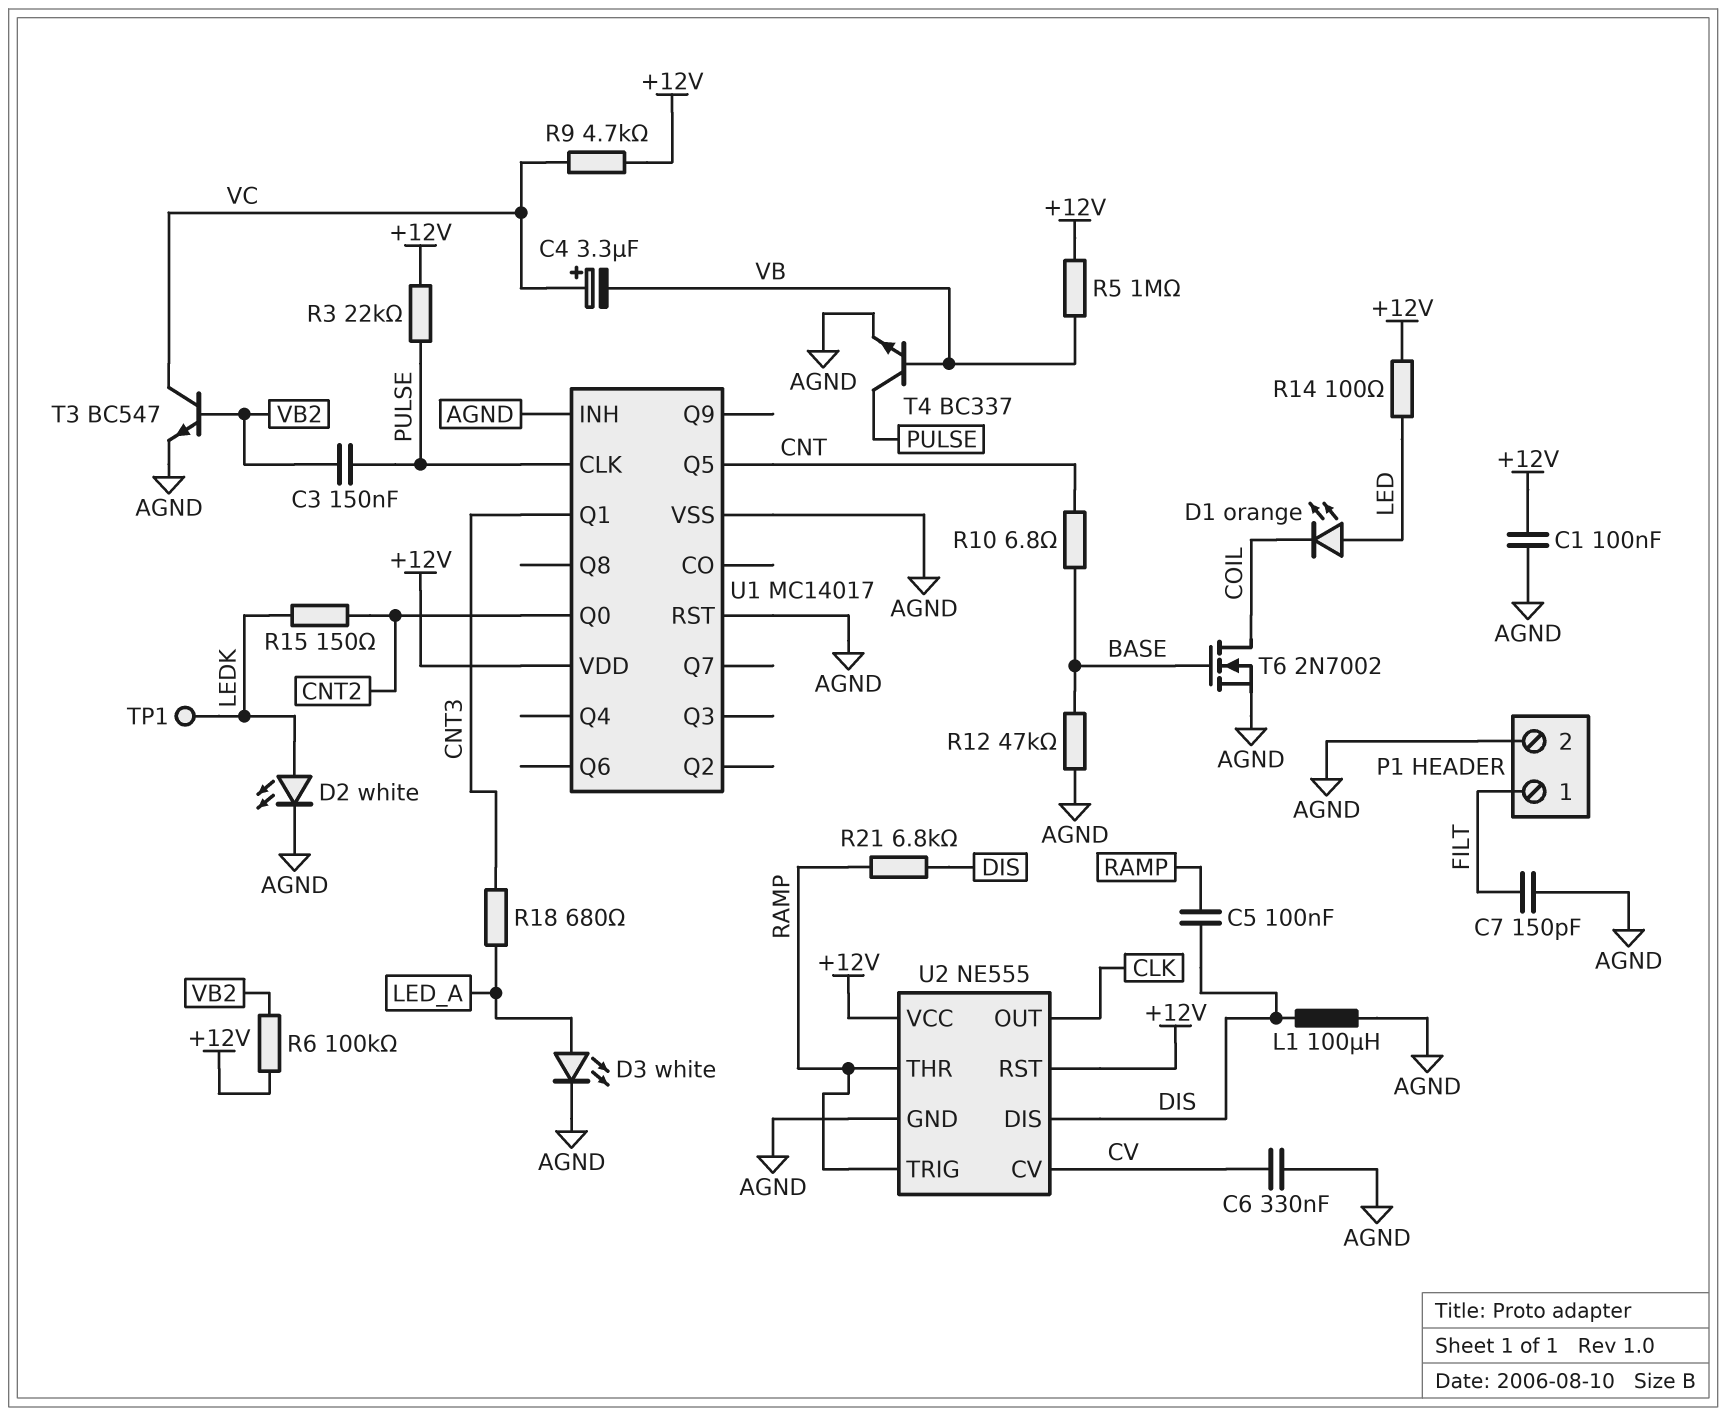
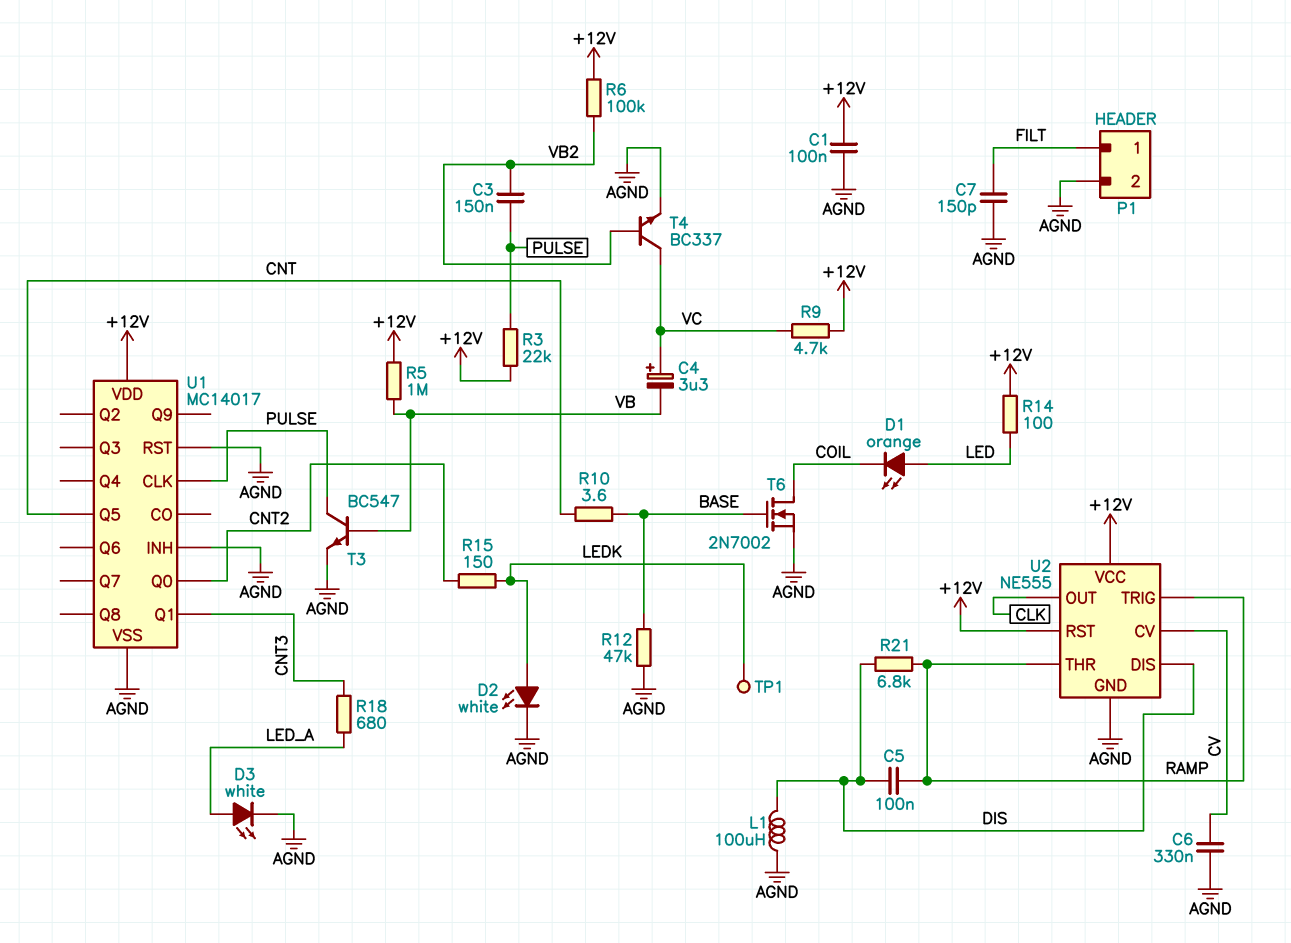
R10: 6.8 (BASE, CNT) -> 3.6 (BASE, CNT)
T3: NPN BC547 (B VB2, C VC, E AGND) -> NPN BC547 (B VB, C PULSE, E AGND)
T4: NPN BC337 (B VB, C PULSE, E AGND) -> NPN BC337 (B VB2, C VC, E AGND)

